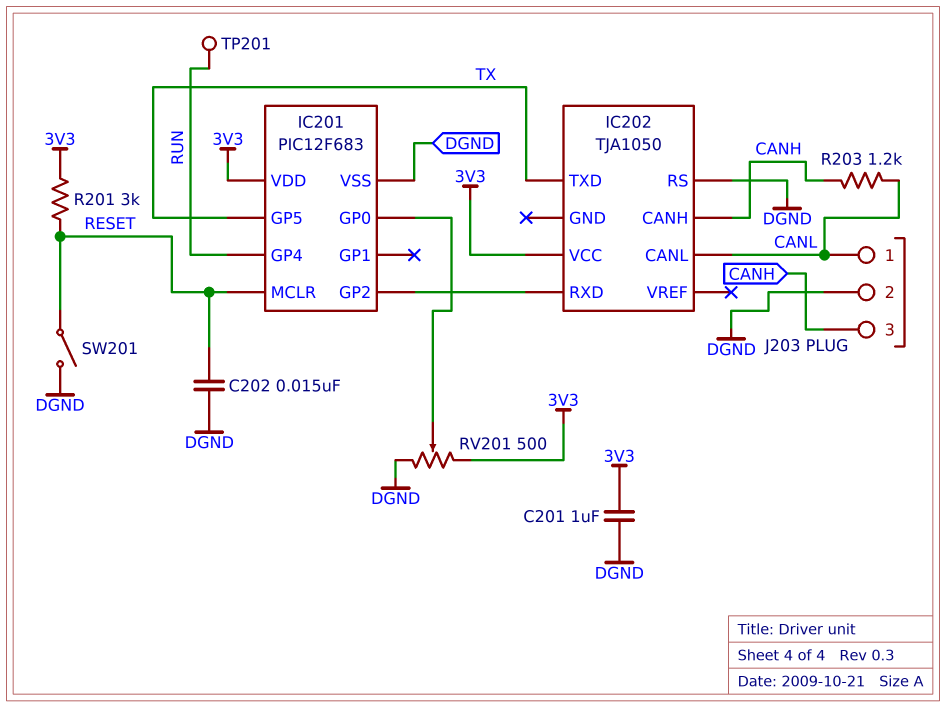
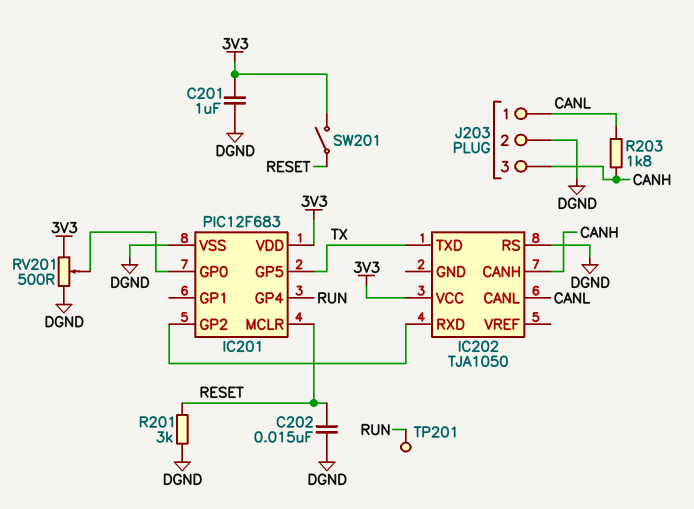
R201: 3k (3V3, RESET) -> 3k (DGND, RESET)
R203: 1.2k (CANH, CANL) -> 1.8k (CANH, CANL)
SW201: switch (DGND, RESET) -> switch (3V3, RESET)

